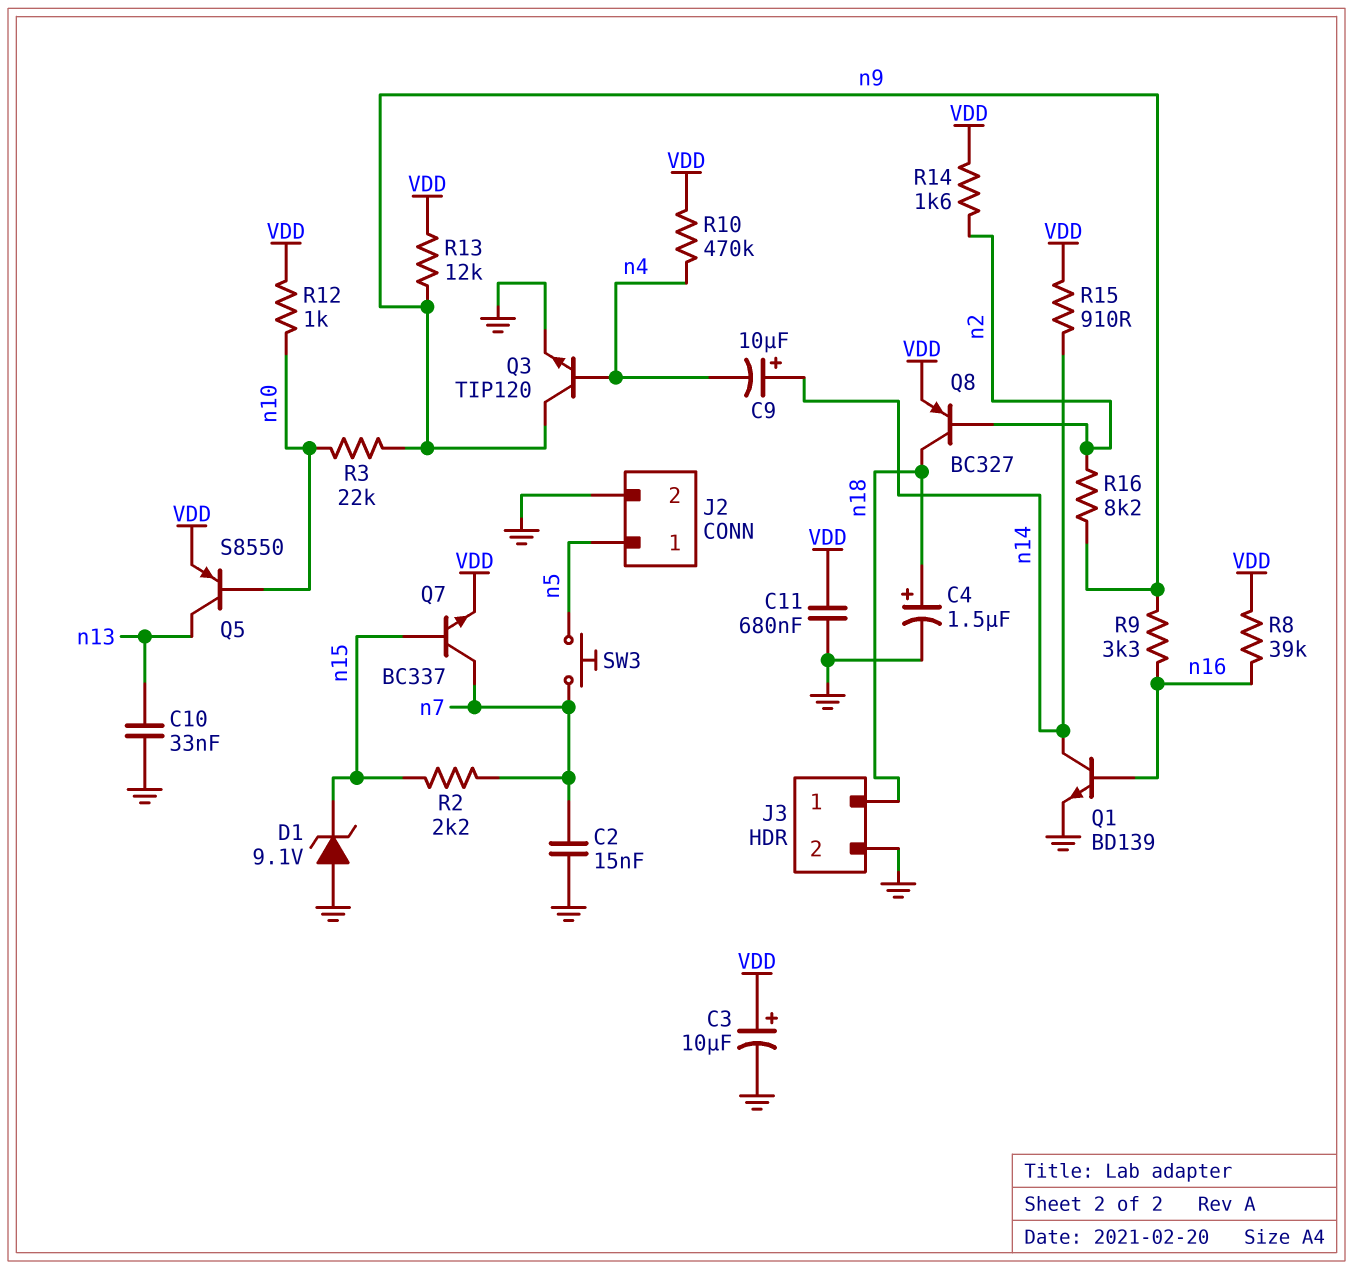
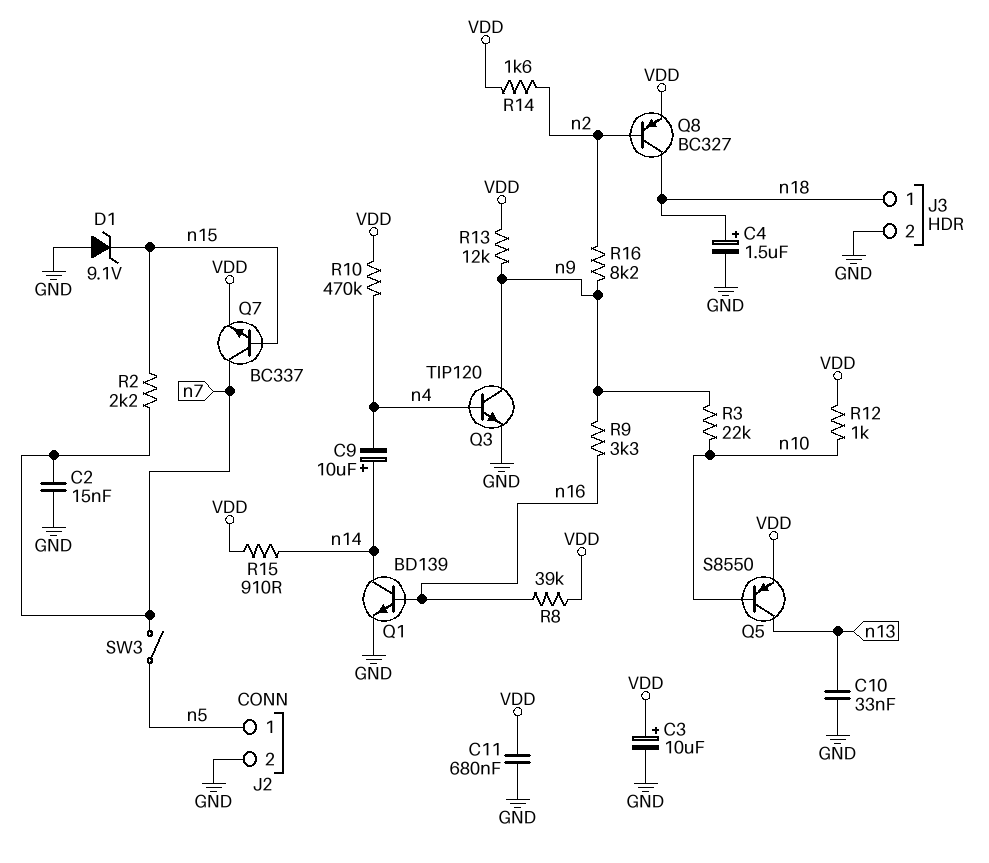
SW3: button (n5, n7) -> switch (n5, n7)

